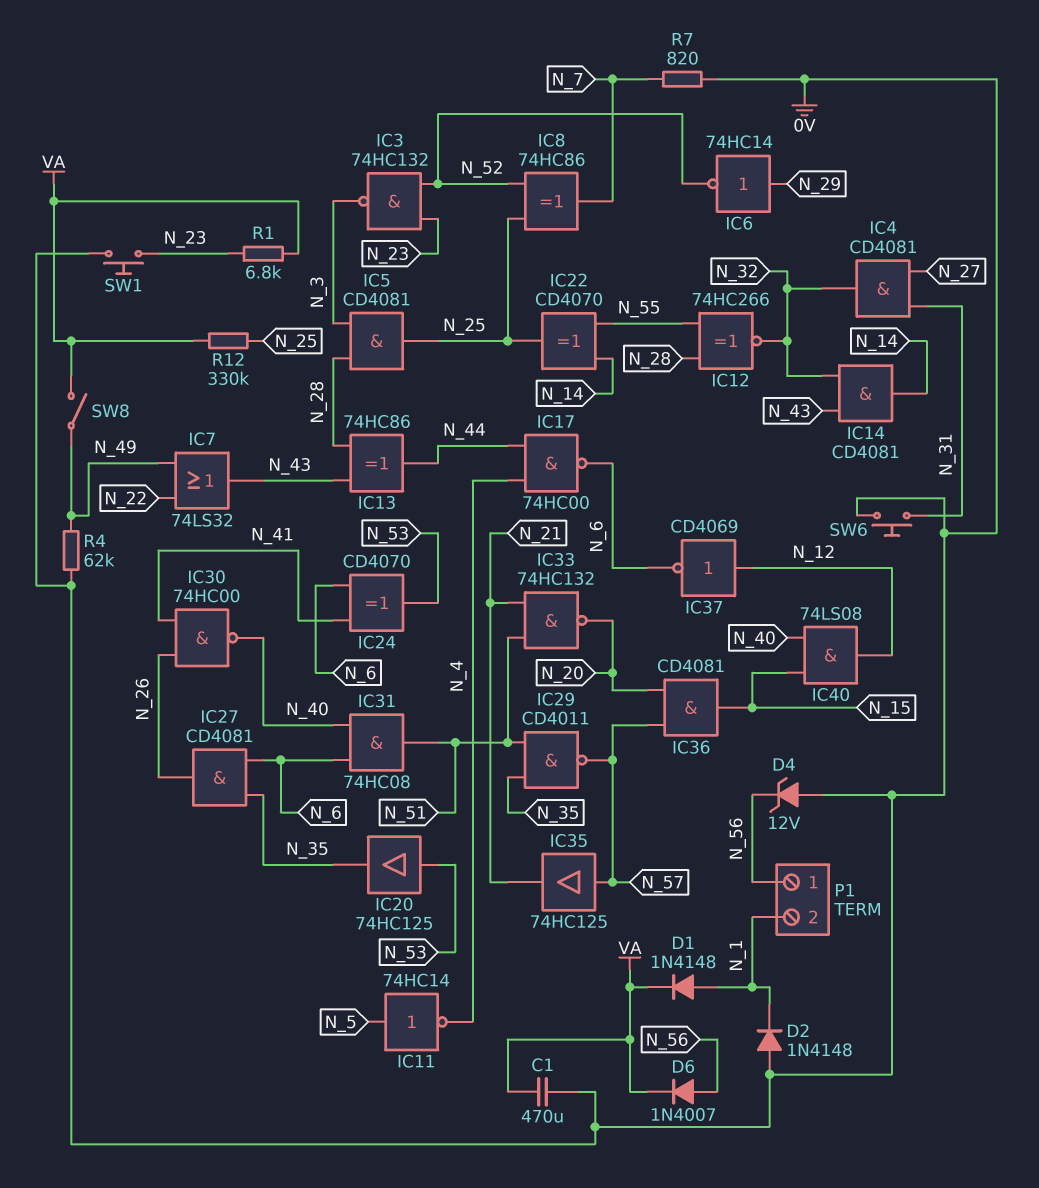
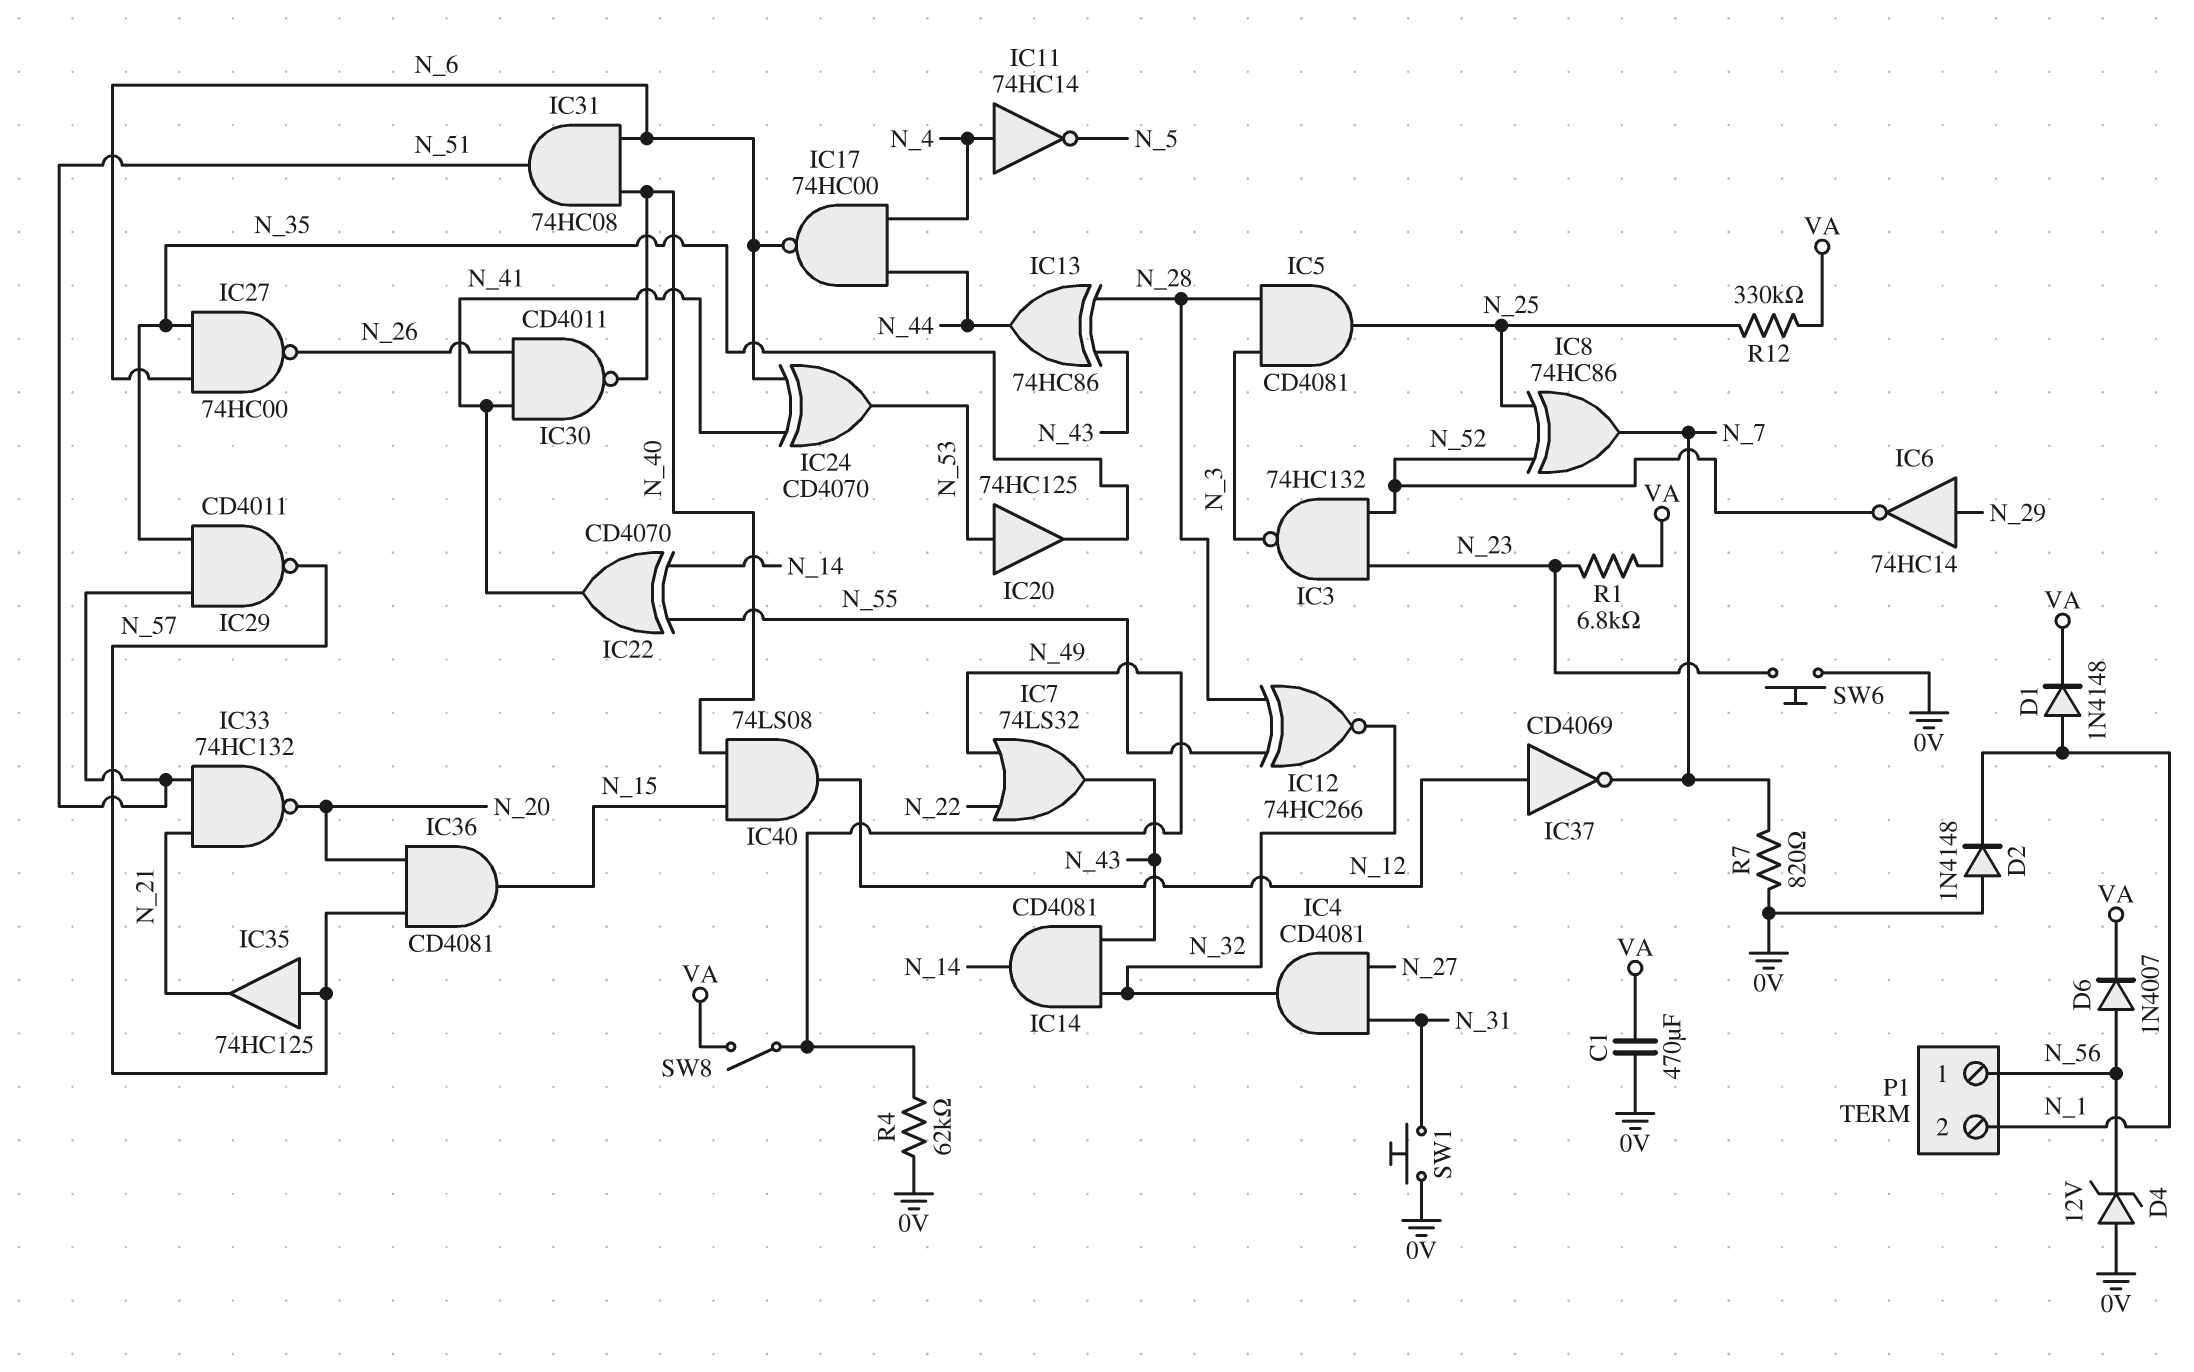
IC11: NOT 74HC14 (in N_5, out N_4) -> NOT 74HC14 (in N_4, out N_5)
IC22: XOR CD4070 (in N_14, in N_55, out N_25) -> XOR CD4070 (in N_14, in N_55, out N_41)
IC27: AND CD4081 (in N_6, in N_35, out N_26) -> NAND 74HC00 (in N_6, in N_35, out N_26)
IC30: NAND 74HC00 (in N_26, in N_41, out N_40) -> NAND CD4011 (in N_26, in N_41, out N_40)
IC37: NOT CD4069 (in N_12, out N_6) -> NOT CD4069 (in N_12, out N_7)
SW1: button (0V, N_23) -> button (0V, N_31)
SW6: button (0V, N_31) -> button (0V, N_23)

